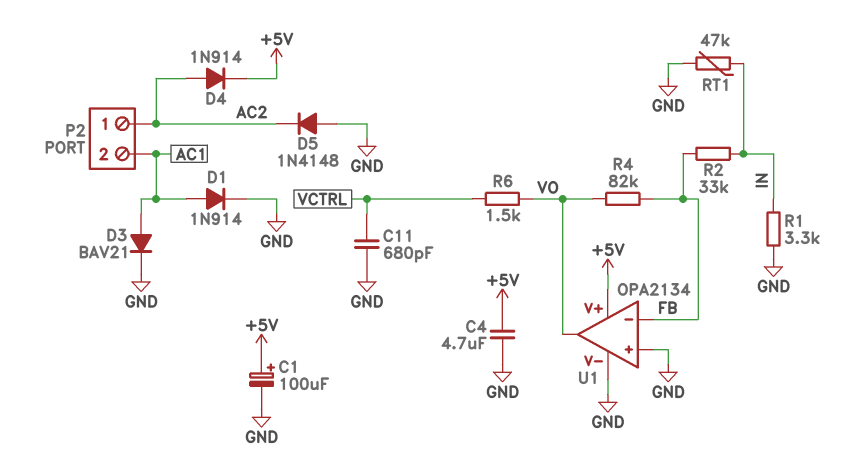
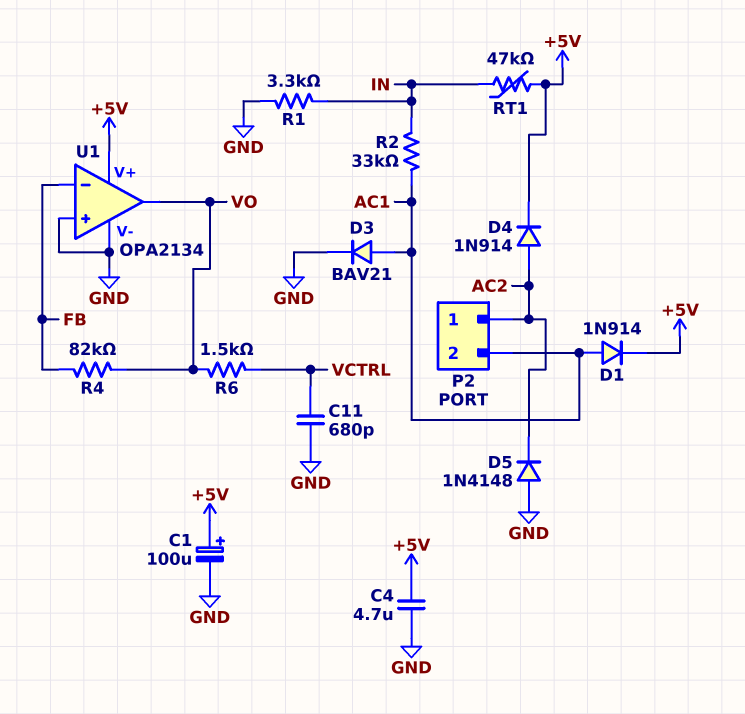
D1: diode 1N914 (A AC1, K GND) -> diode 1N914 (A AC1, K +5V)
R2: 33k (FB, IN) -> 33k (AC1, IN)
RT1: 47k (GND, IN) -> 47k (+5V, IN)

